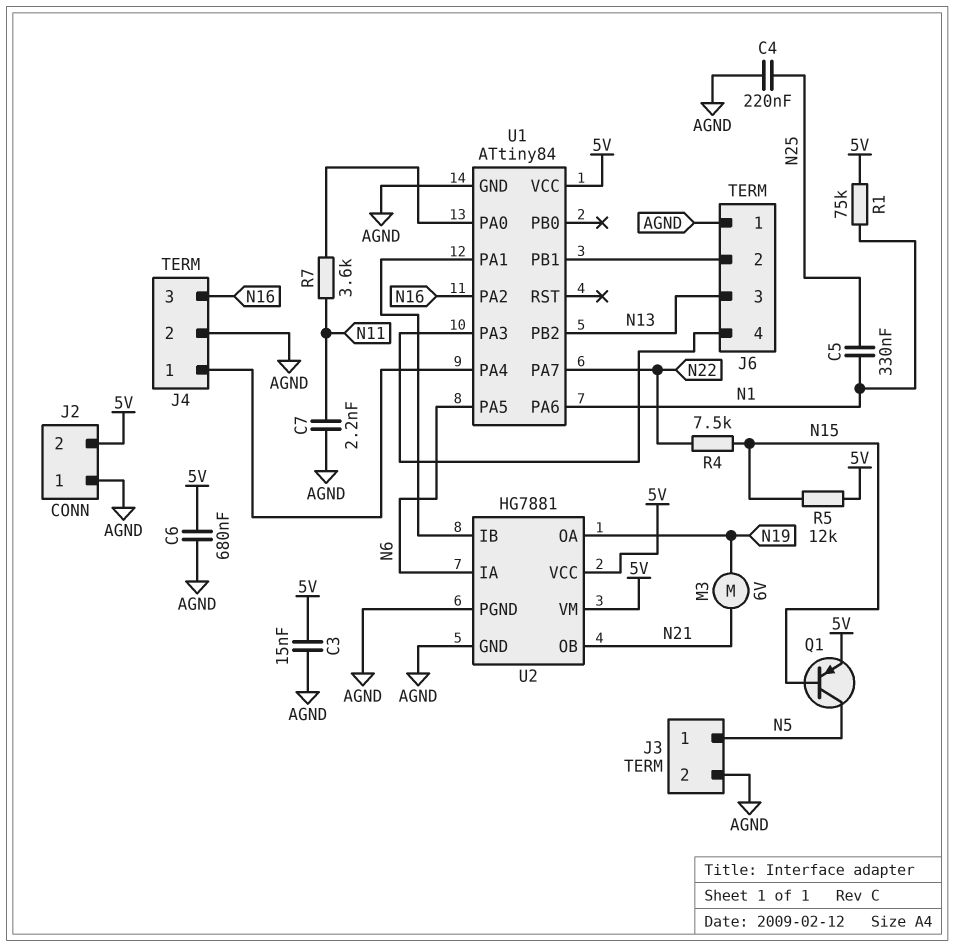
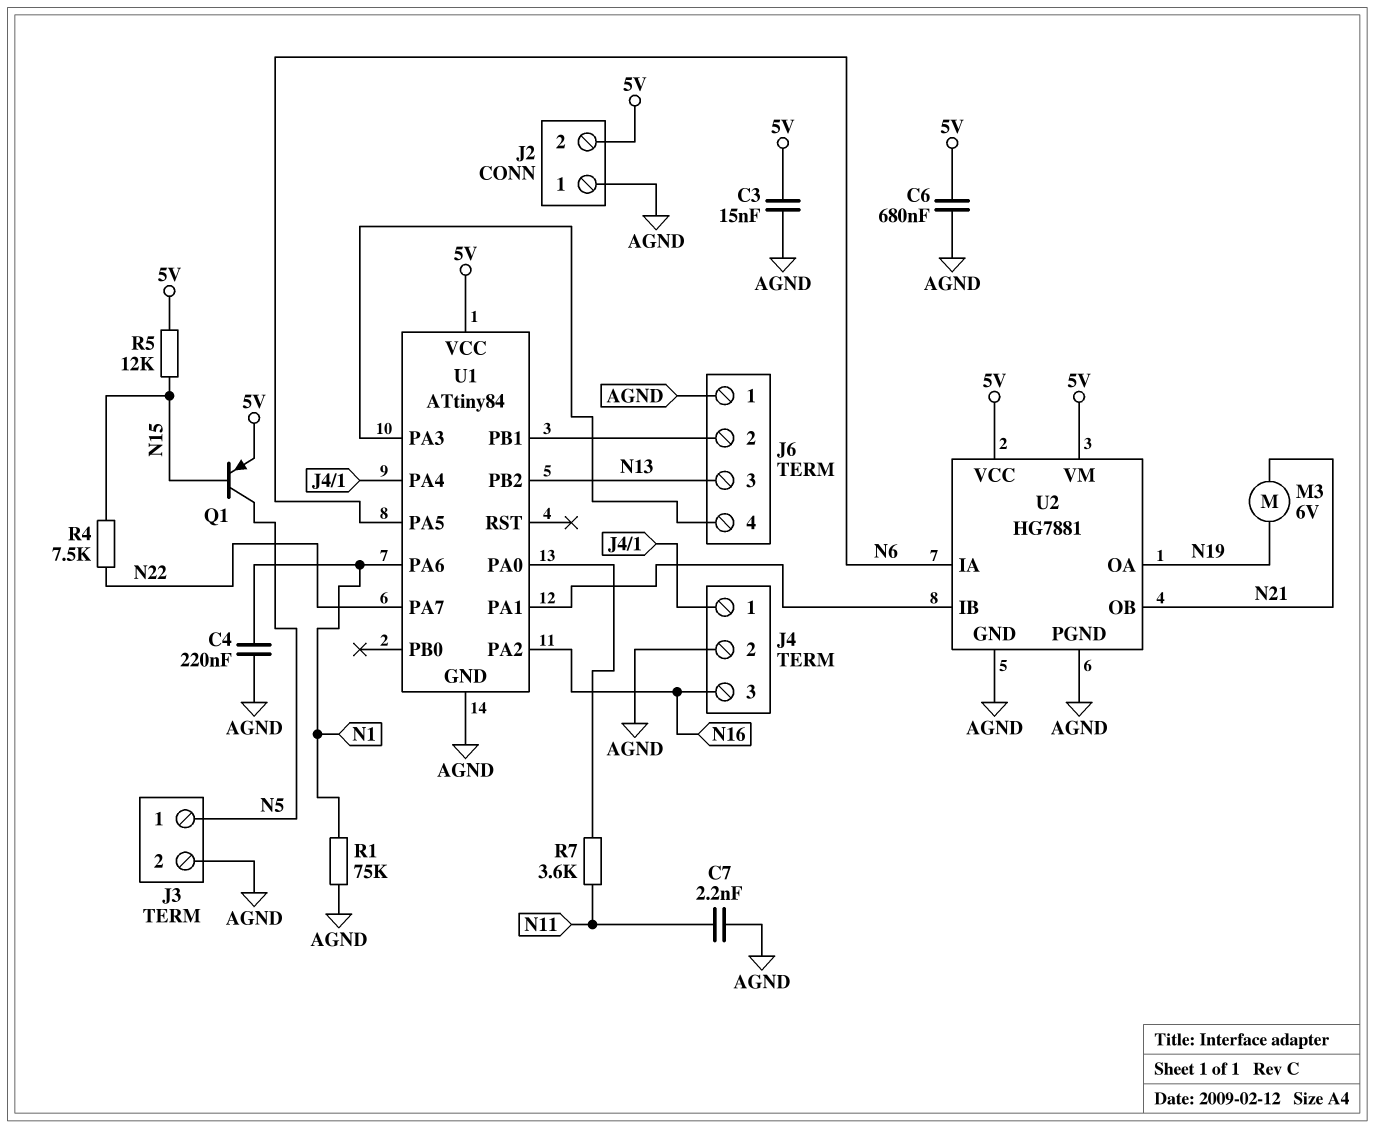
C4: 220nF (AGND, N25) -> 220nF (AGND, N1)
C5: 330nF (N1, N25) -> none
R1: 75k (5V, N1) -> 75k (AGND, N1)

